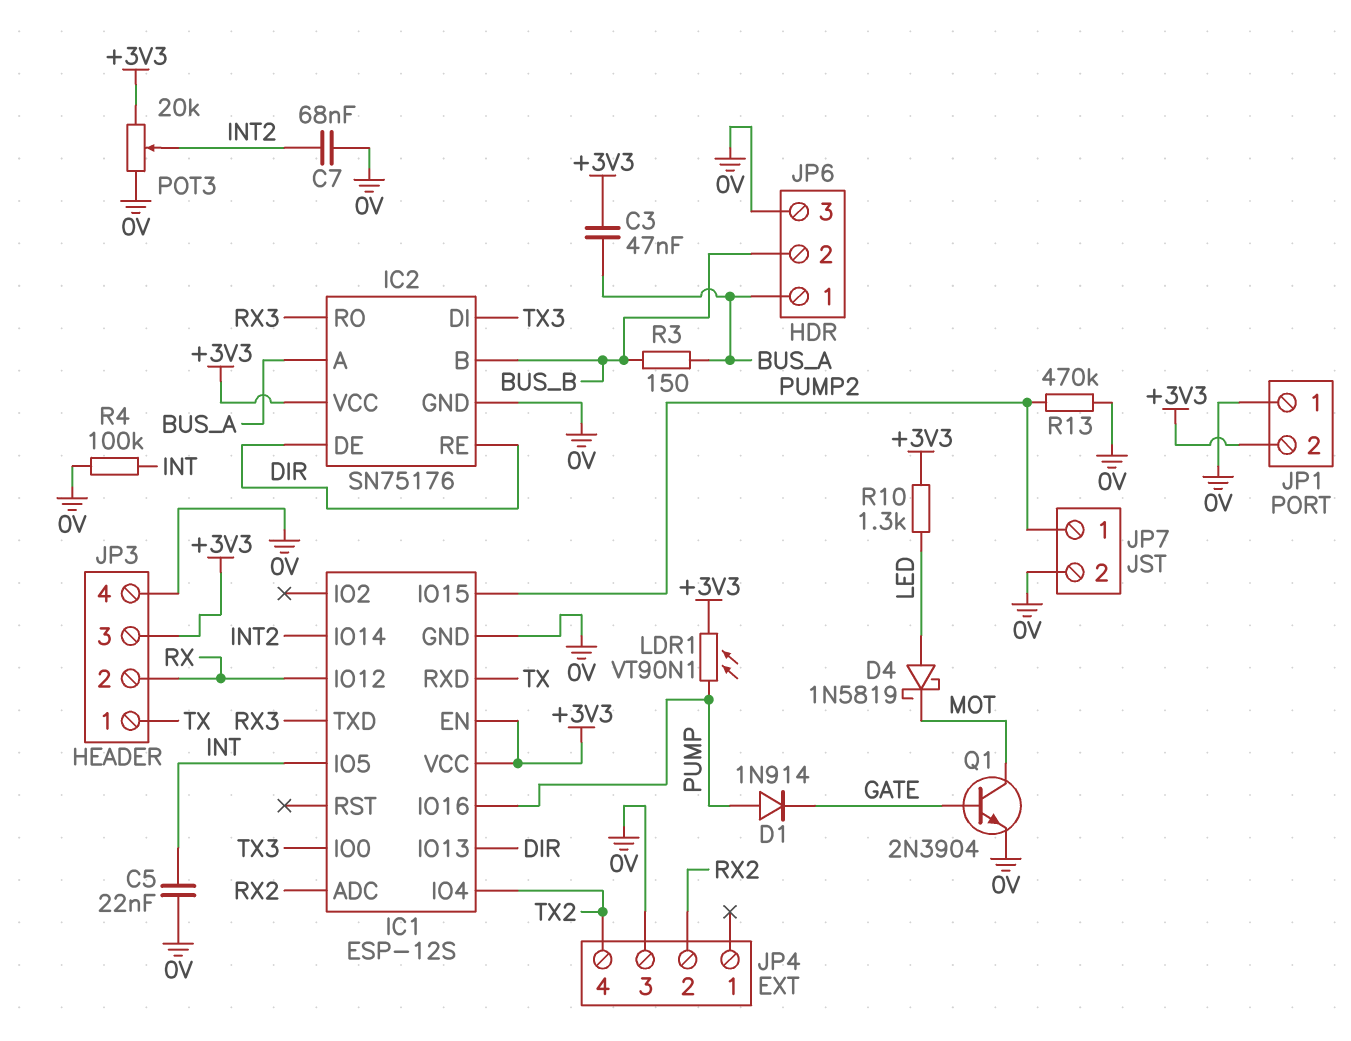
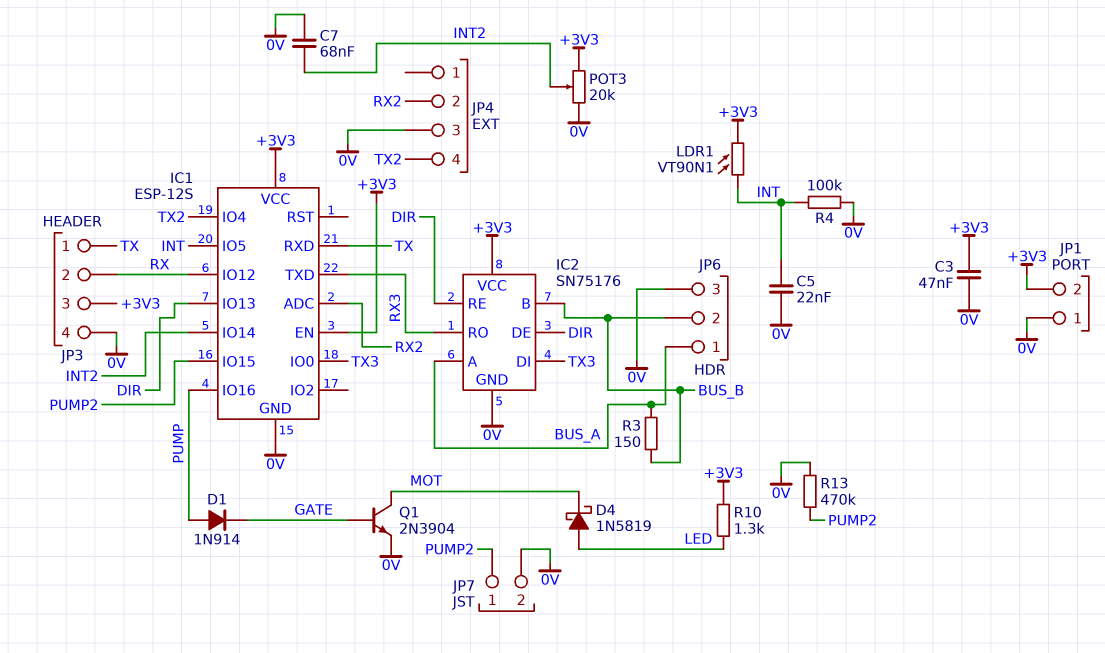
C3: 47nF (+3V3, BUS_A) -> 47nF (+3V3, 0V)
LDR1: VT90N1 (+3V3, PUMP) -> VT90N1 (+3V3, INT)

